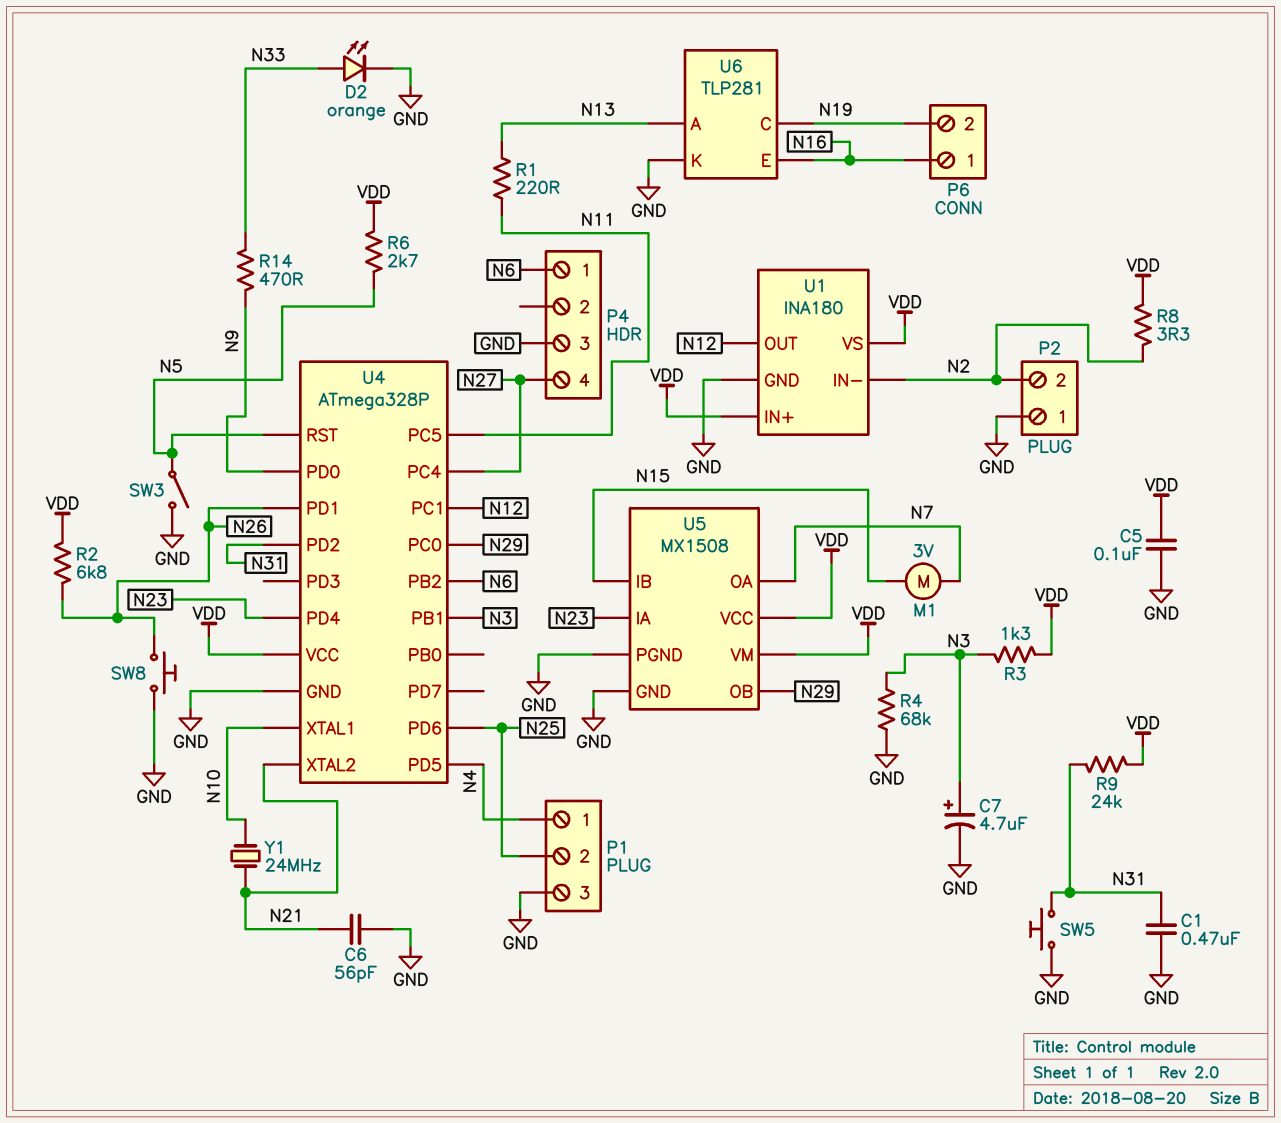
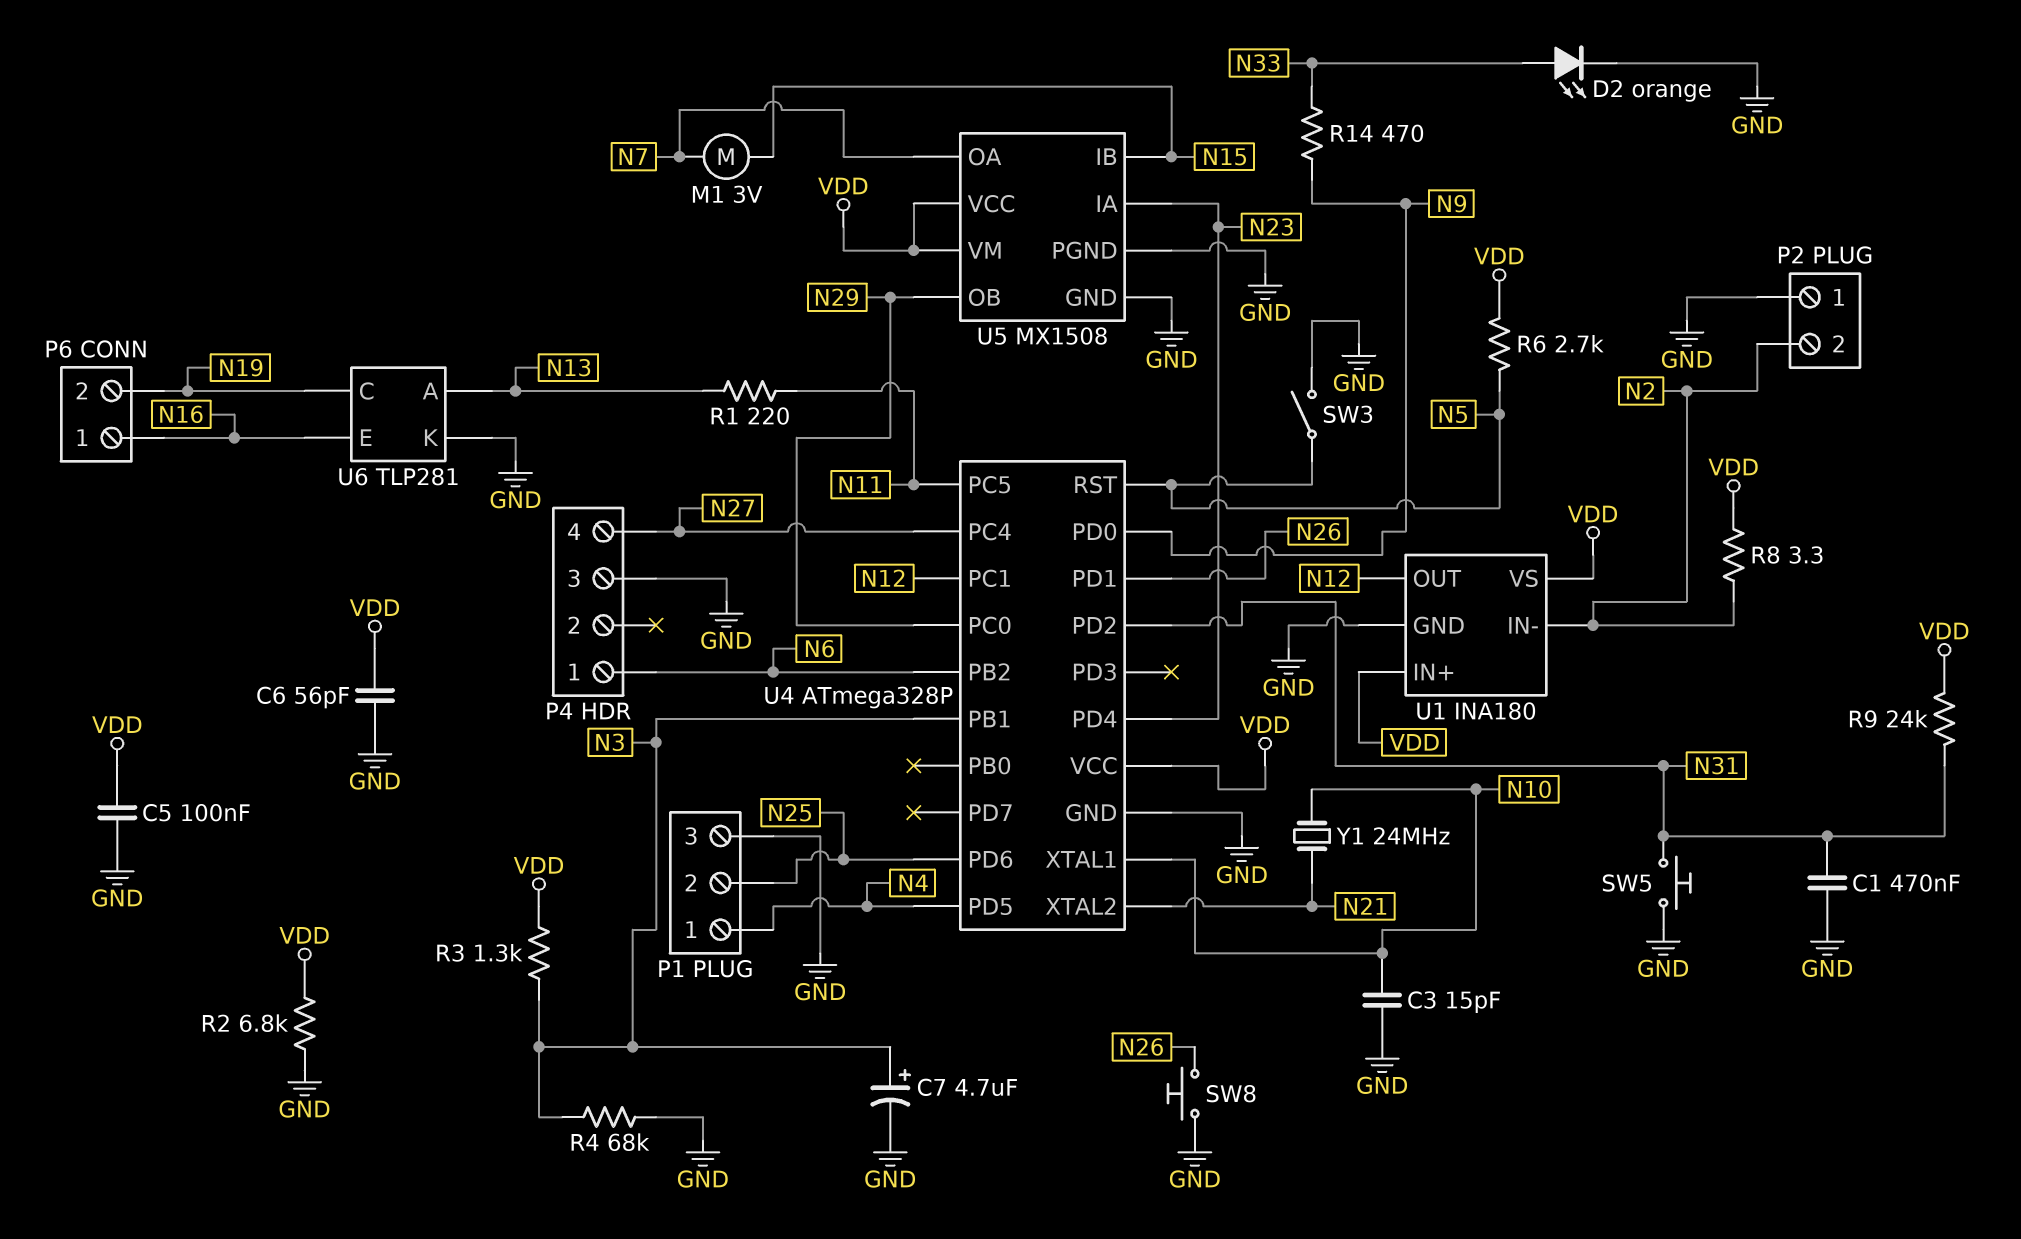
C3: none -> 15pF (GND, N10)
C6: 56pF (GND, N21) -> 56pF (GND, VDD)
R2: 6.8k (N26, VDD) -> 6.8k (GND, VDD)

